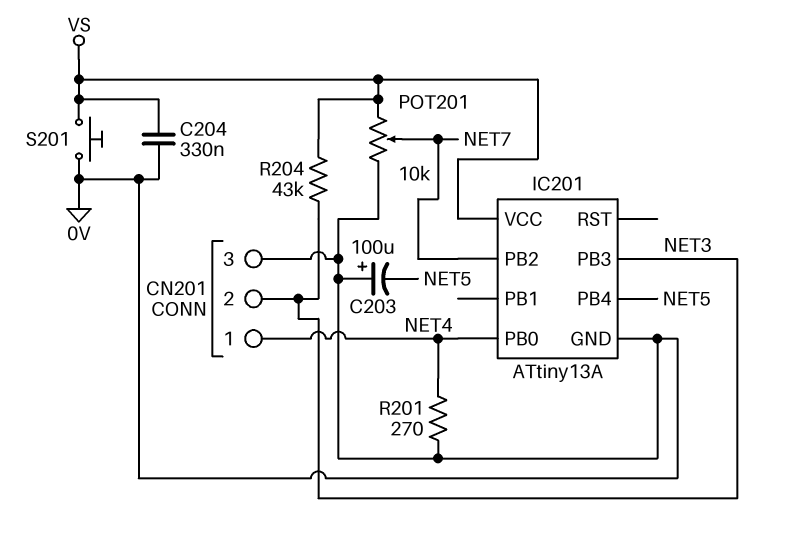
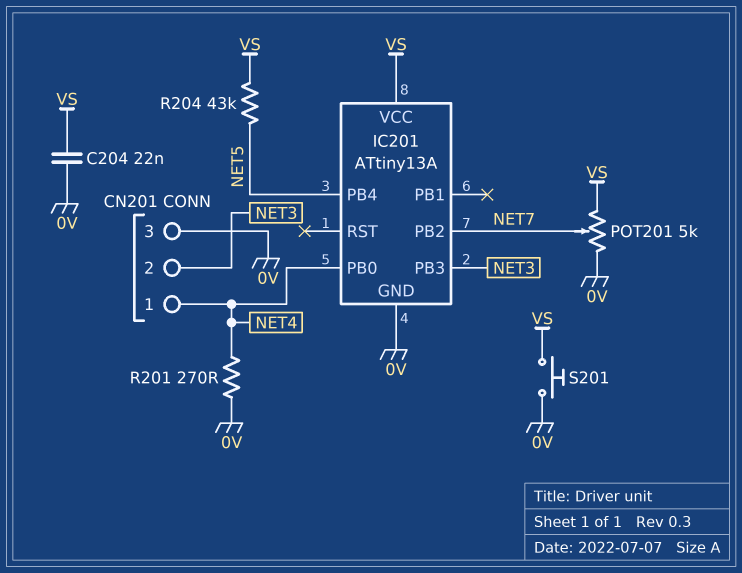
C203: 100uF (plus 0V, minus NET5) -> none
C204: 330nF (0V, VS) -> 22nF (0V, VS)
POT201: 10k (0V, VS, wiper NET7) -> 5k (0V, VS, wiper NET7)
R204: 43k (NET3, VS) -> 43k (NET5, VS)

